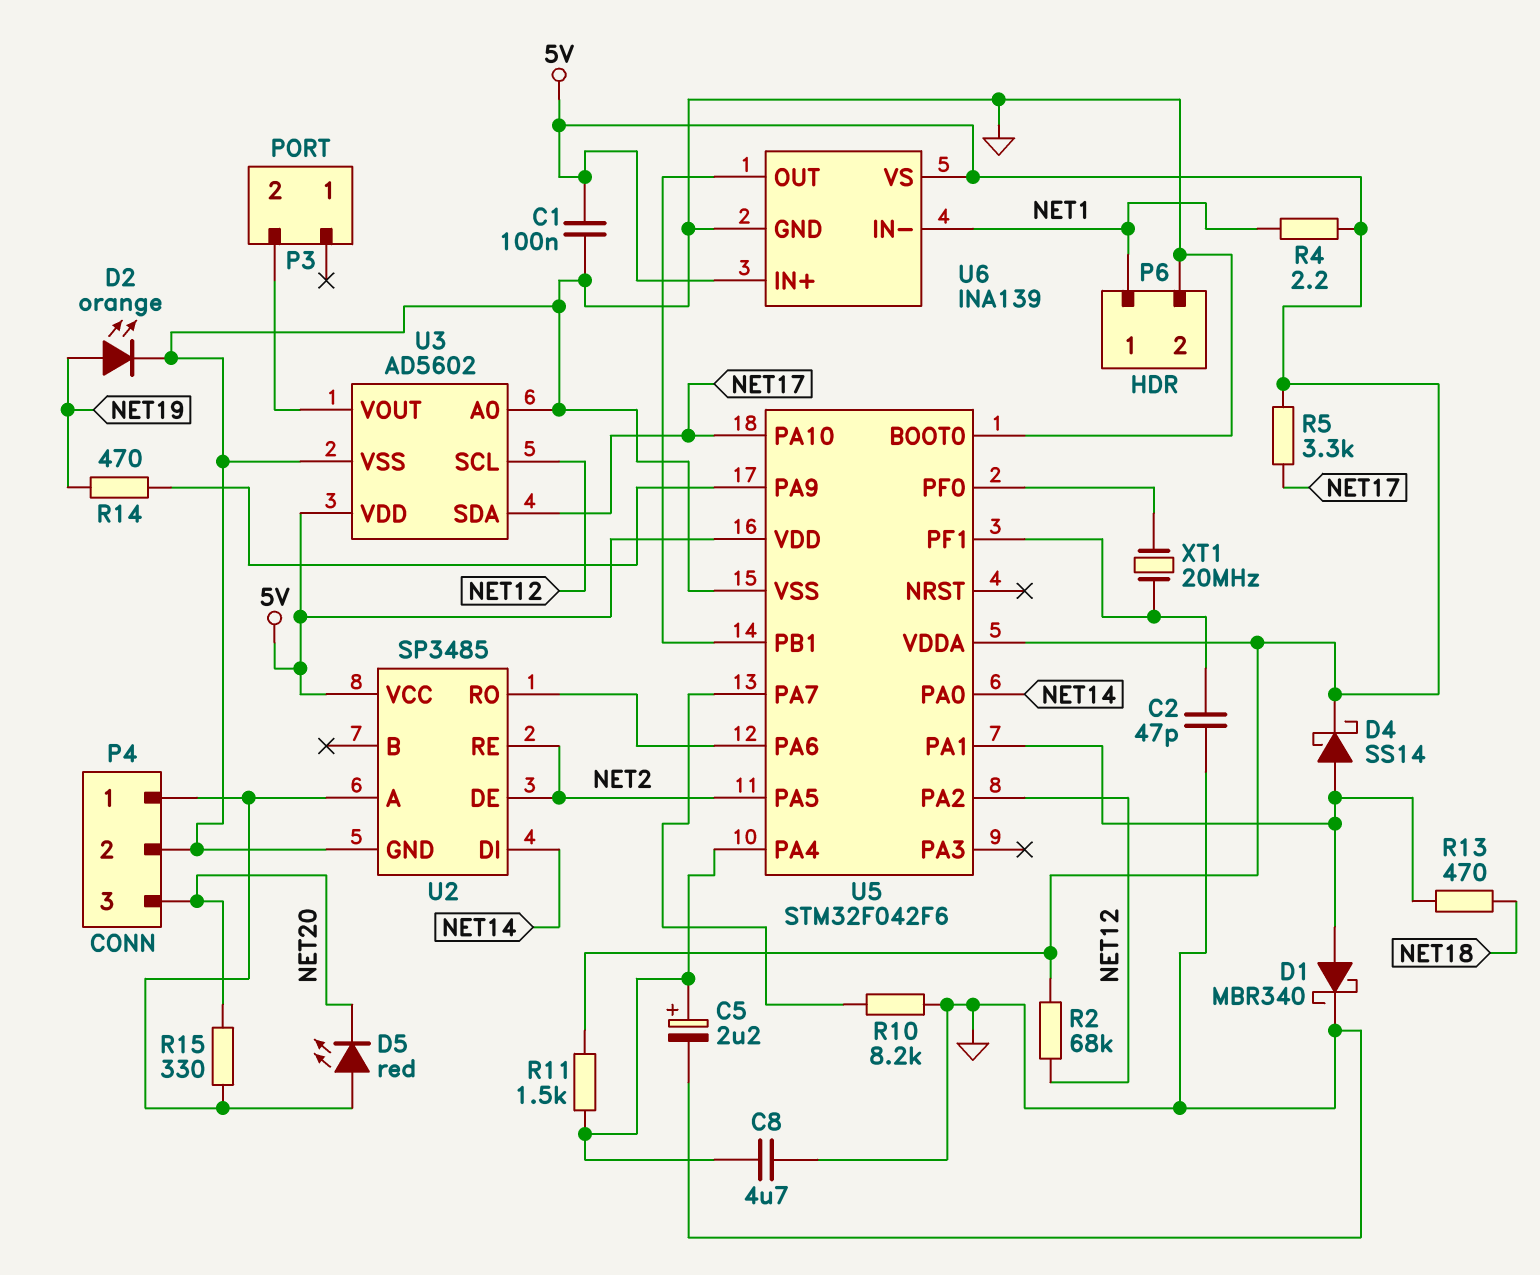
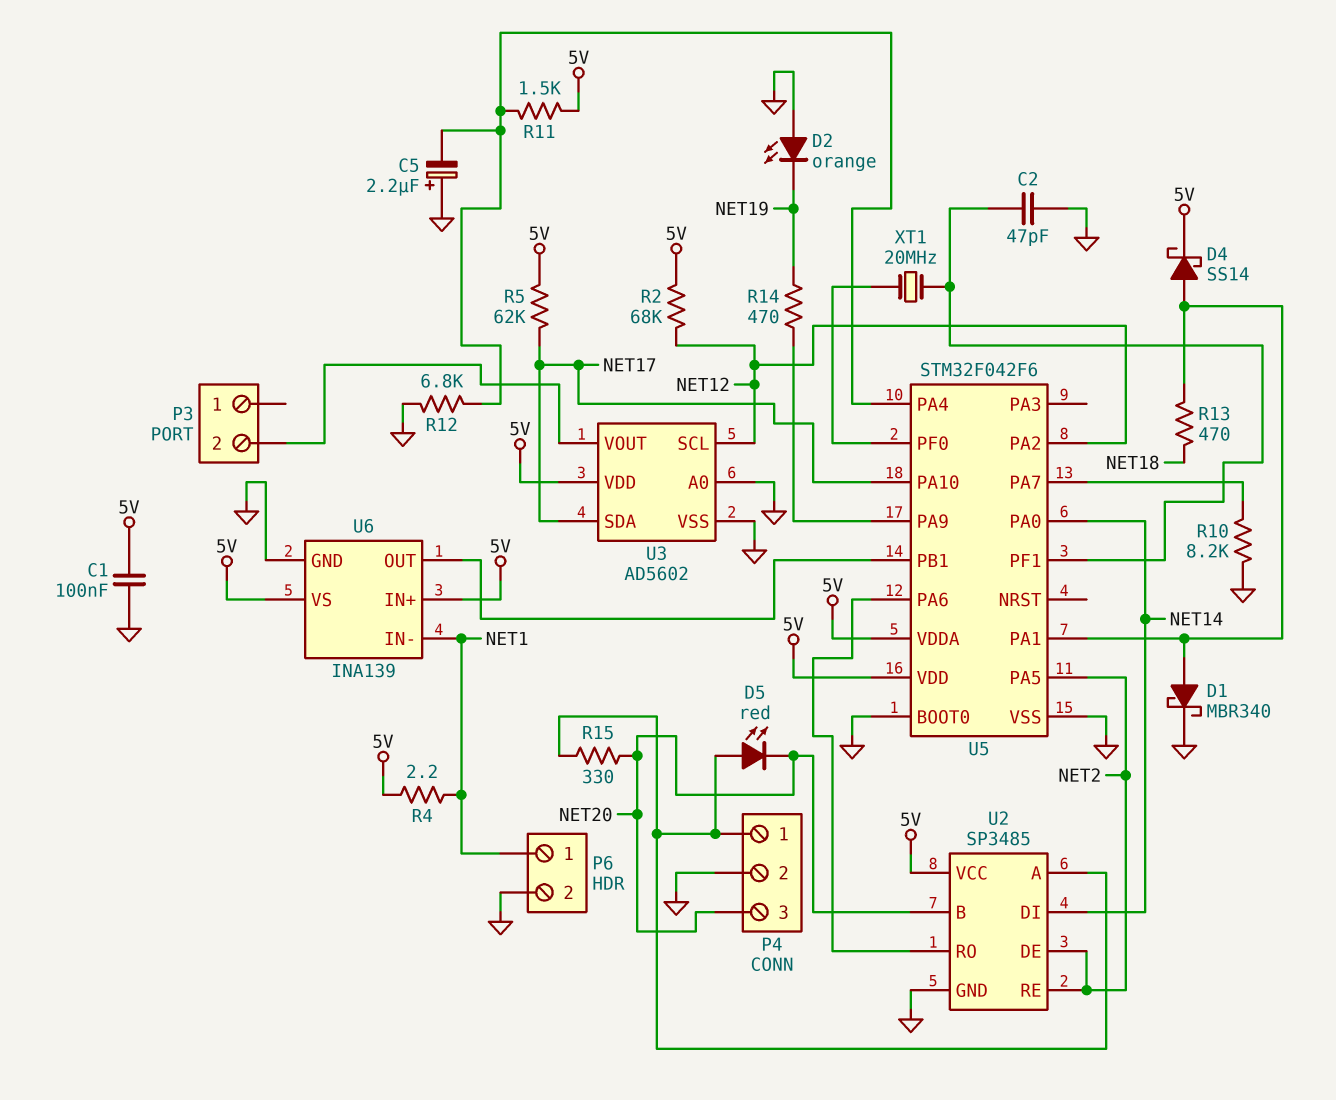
C5: 2.2uF (plus U5/PA4, minus GND) -> 2.2uF (plus GND, minus U5/PA4)
C8: 4.7uF (GND, U5/PA4) -> none
D2: LED orange (A NET19, K GND) -> LED orange (A GND, K NET19)
R5: 3.3k (5V, NET17) -> 62k (5V, NET17)
R12: none -> 6.8k (GND, U5/PA4)
U2 pin B: none -> NET20

